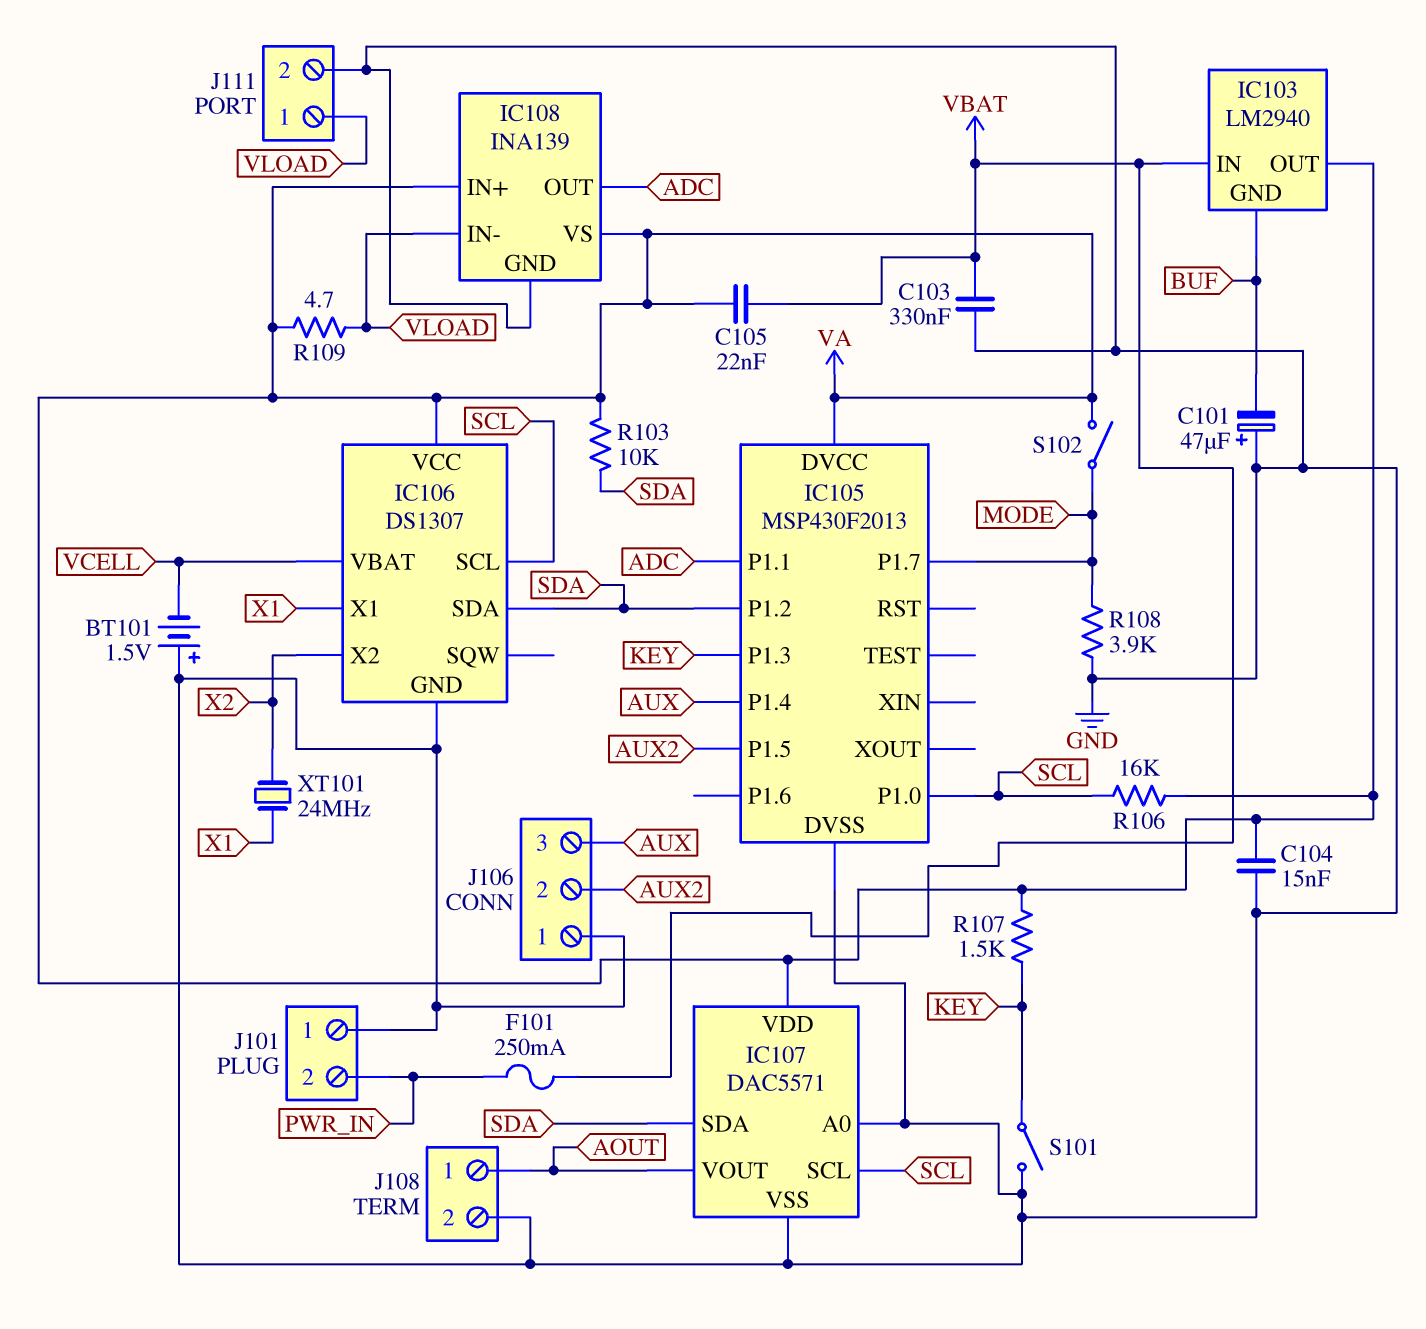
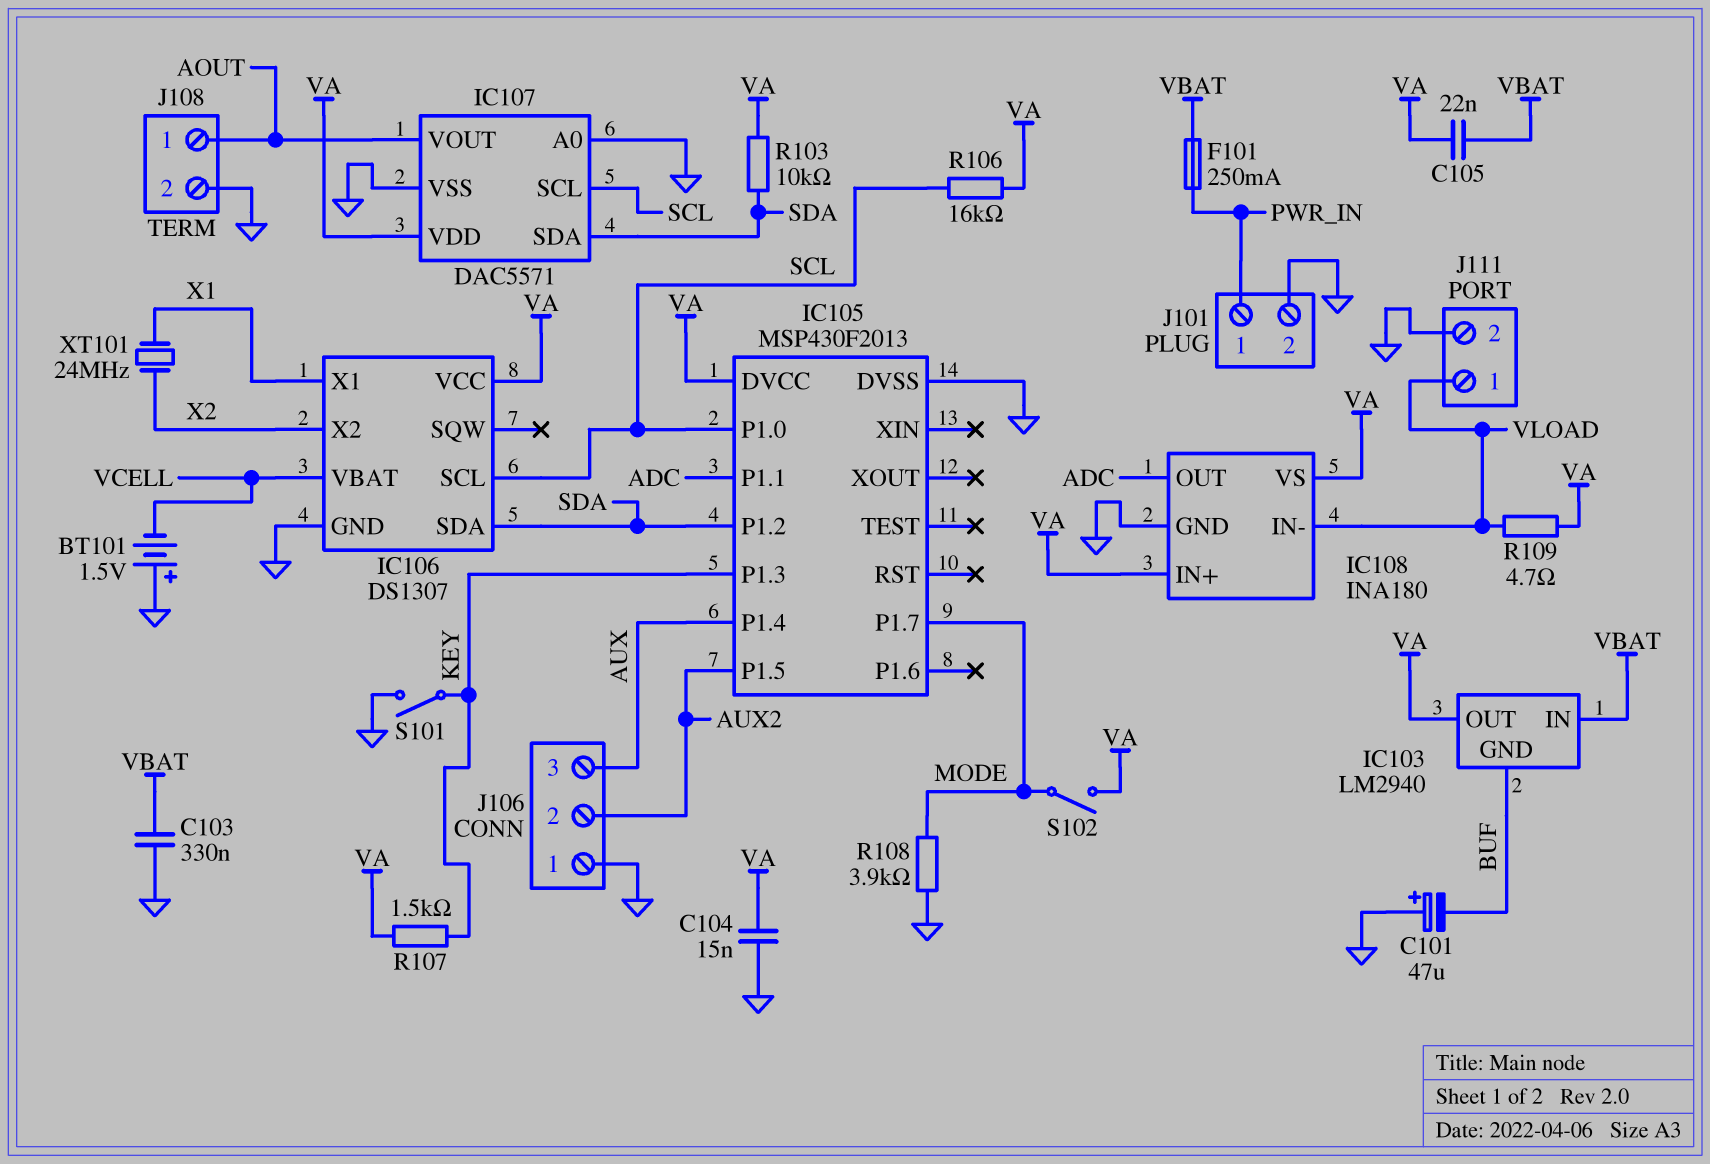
IC108: INA139 -> INA180
J101 pin 1: GND -> PWR_IN
J101 pin 2: PWR_IN -> GND

